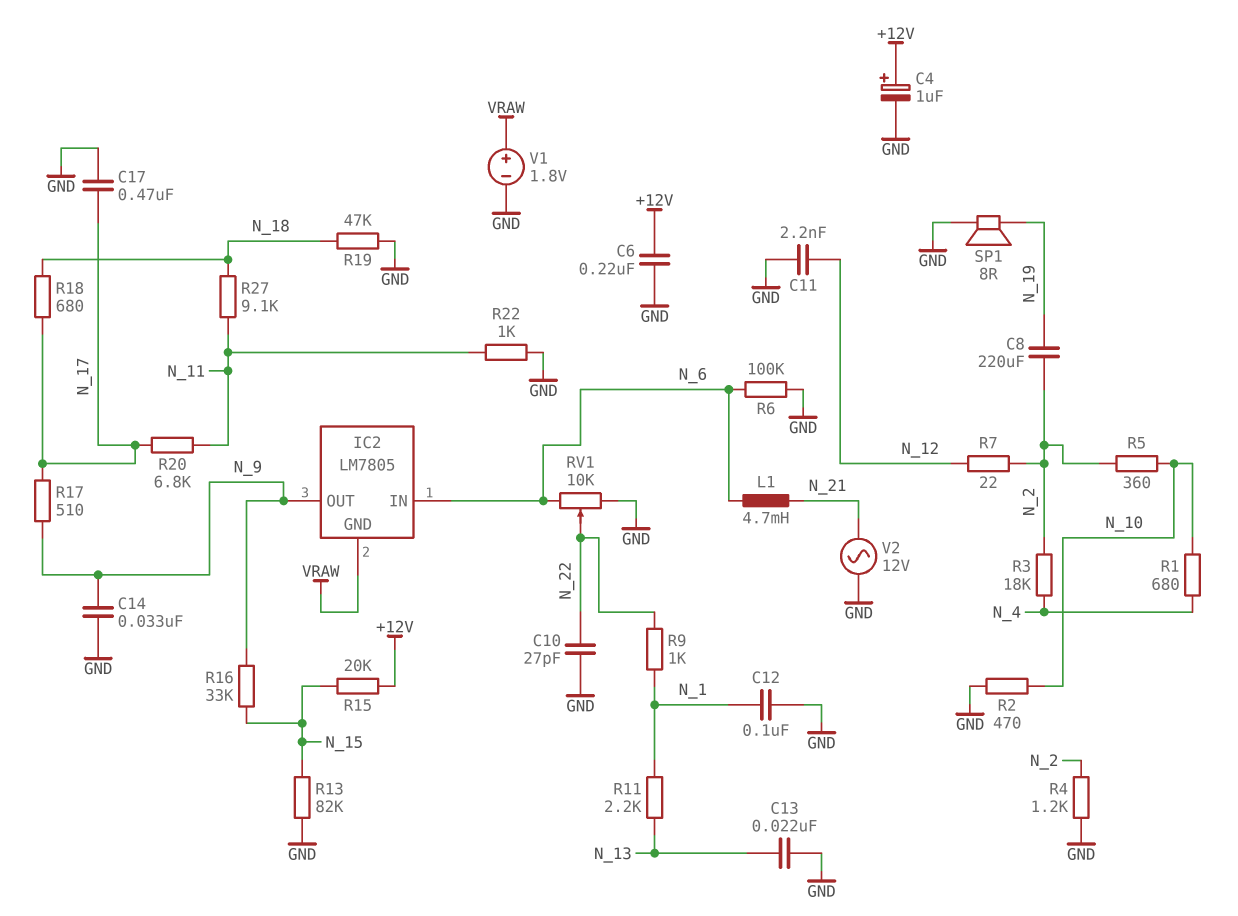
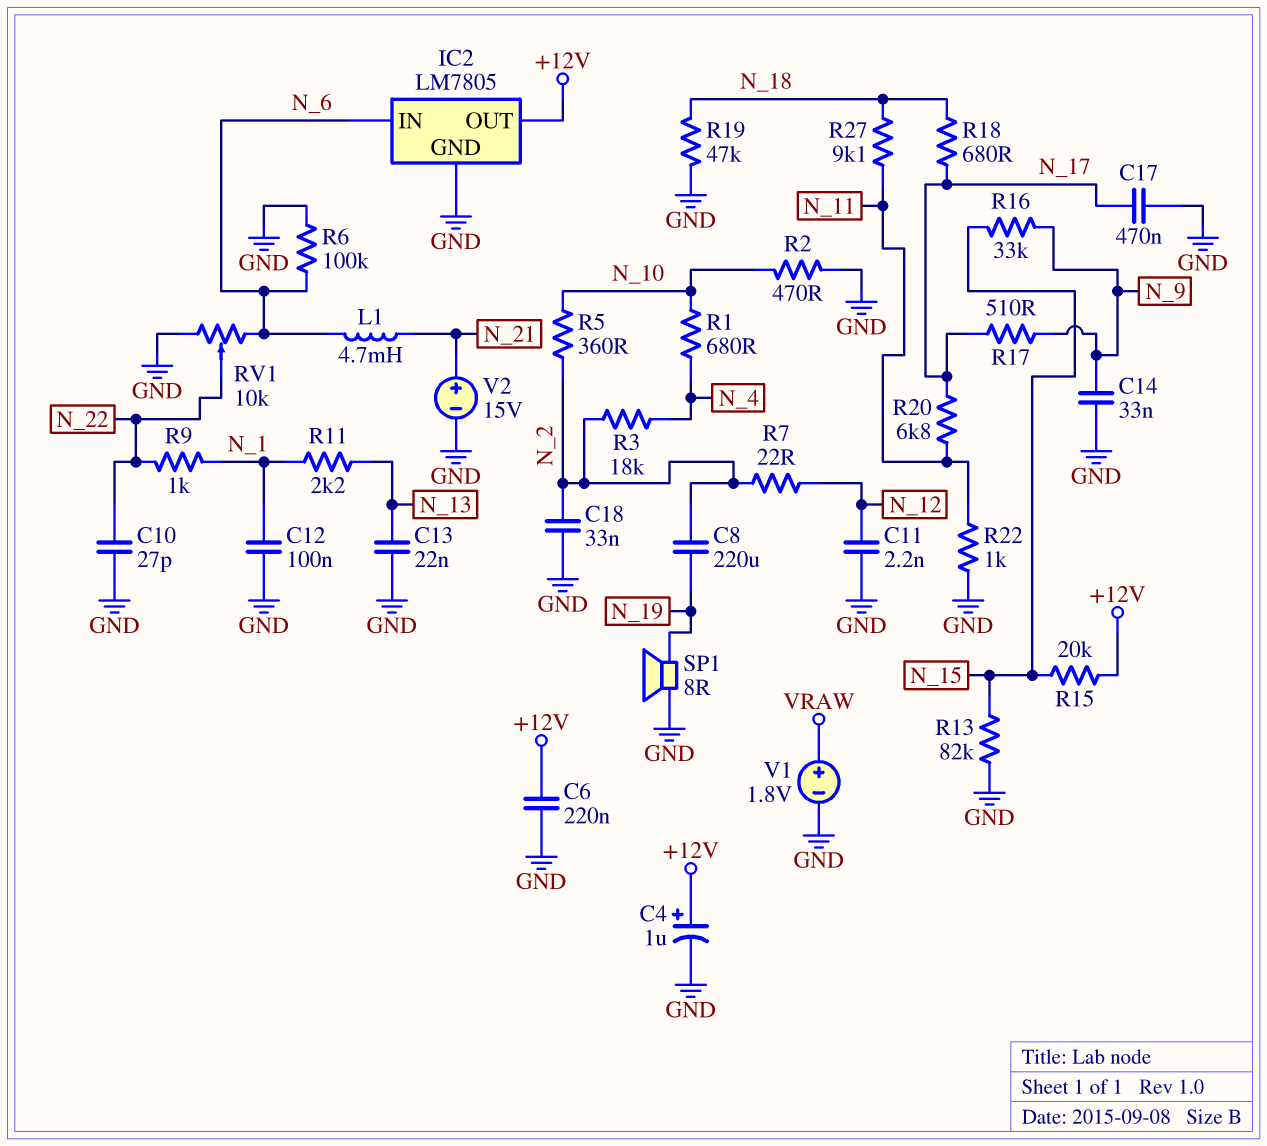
C18: none -> 33nF (GND, N_2)
IC2 pin GND: VRAW -> GND
IC2 pin OUT: N_9 -> +12V
R4: 1.2k (GND, N_2) -> none
V2: AC 12V (GND, N_21) -> 15V (plus N_21, minus GND)

